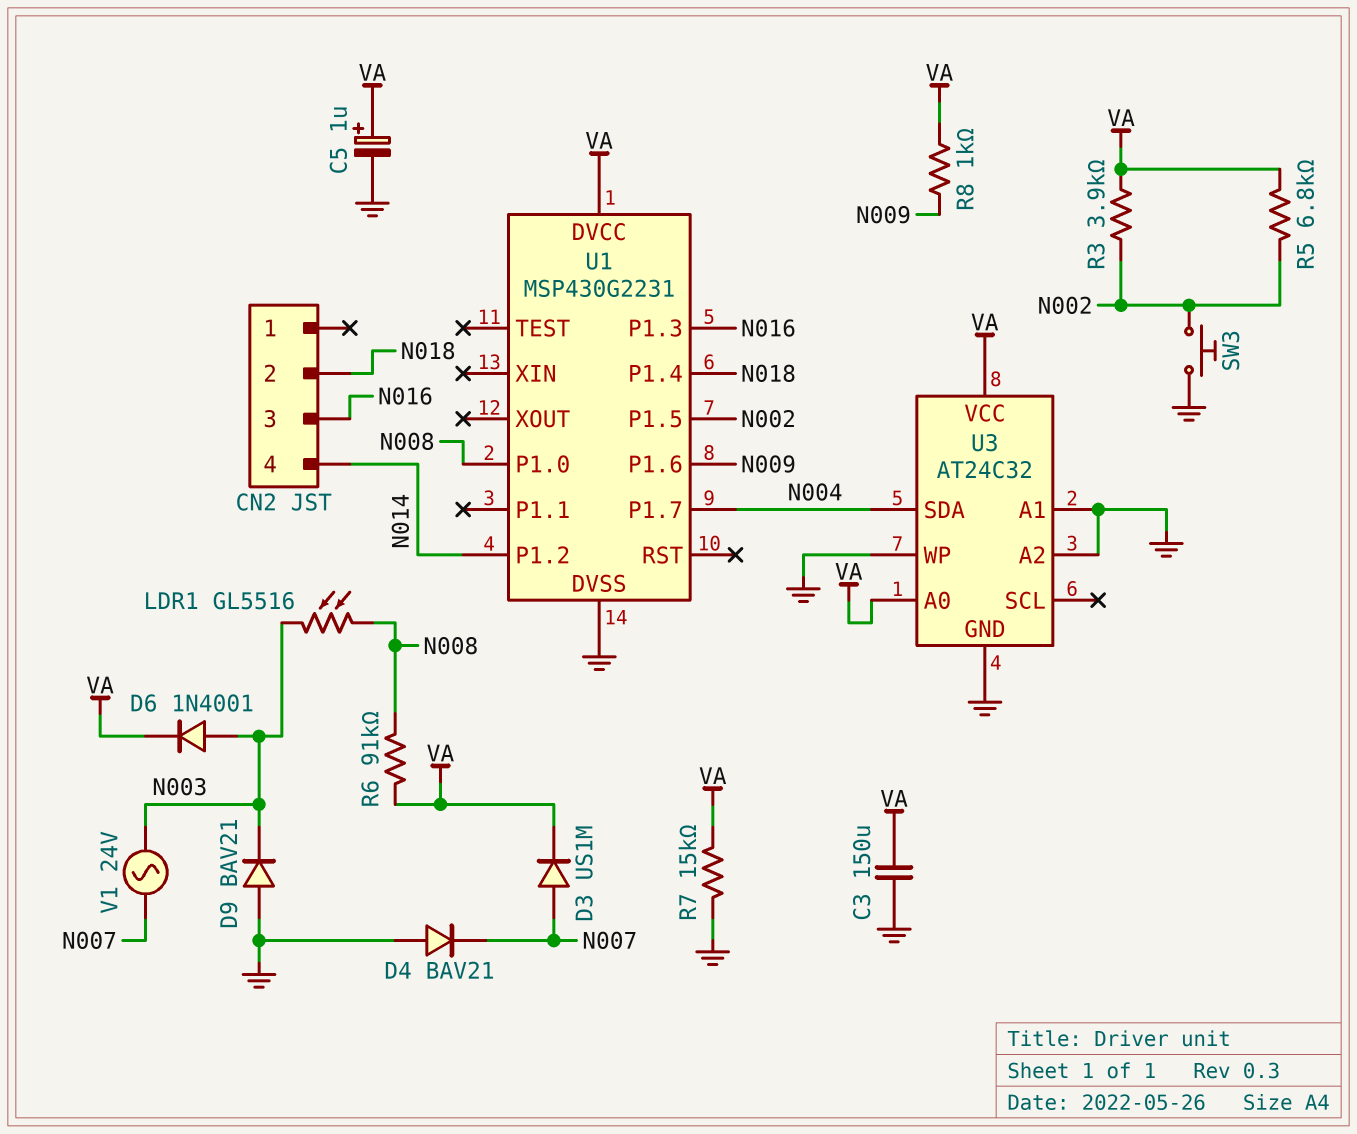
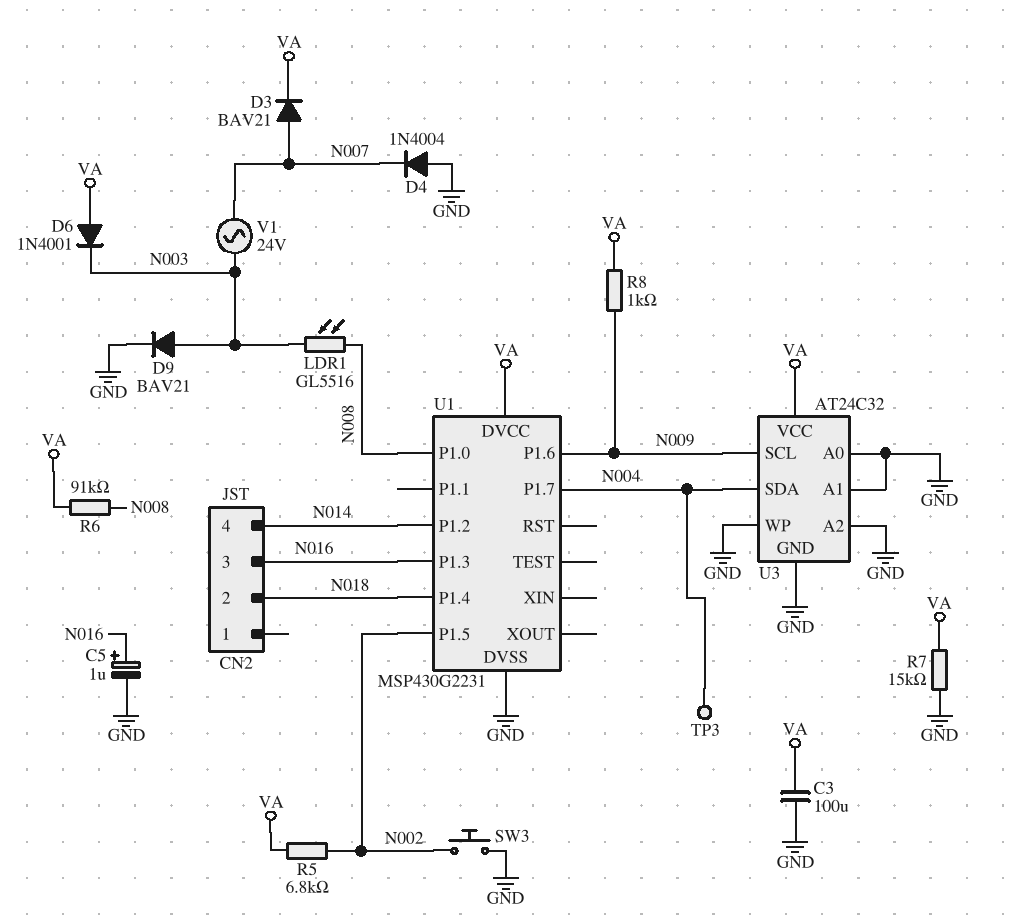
C3: 150uF (GND, VA) -> 100uF (GND, VA)
C5: 1uF (plus VA, minus GND) -> 1uF (plus N016, minus GND)
D3: diode US1M (A N007, K VA) -> diode BAV21 (A N007, K VA)
D4: diode BAV21 (A GND, K N007) -> diode 1N4004 (A GND, K N007)
D6: diode 1N4001 (A N003, K VA) -> diode 1N4001 (A VA, K N003)
D9: diode BAV21 (A GND, K N003) -> diode BAV21 (A N003, K GND)
R3: 3.9k (N002, VA) -> none
TP3: none -> test point (N004)
U3 pin A0: VA -> GND
U3 pin SCL: none -> N009

